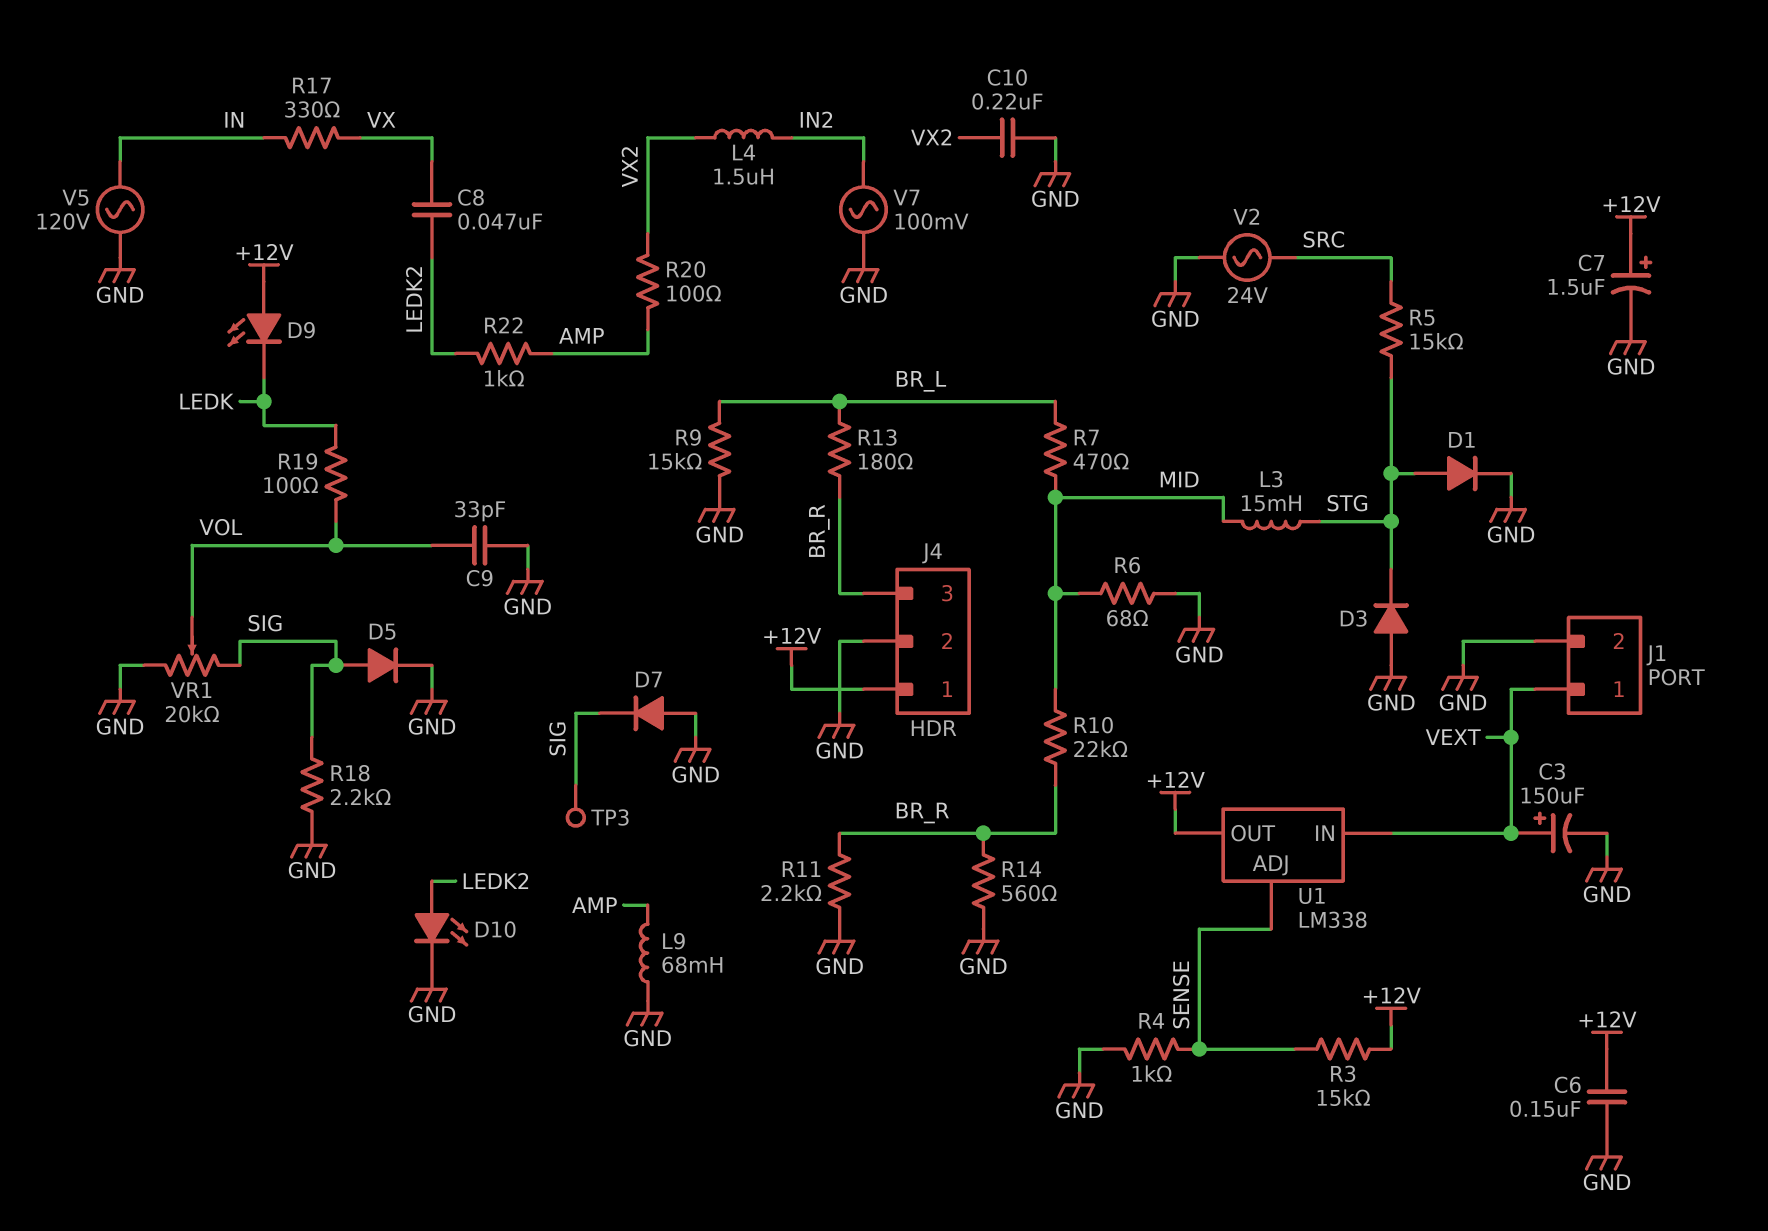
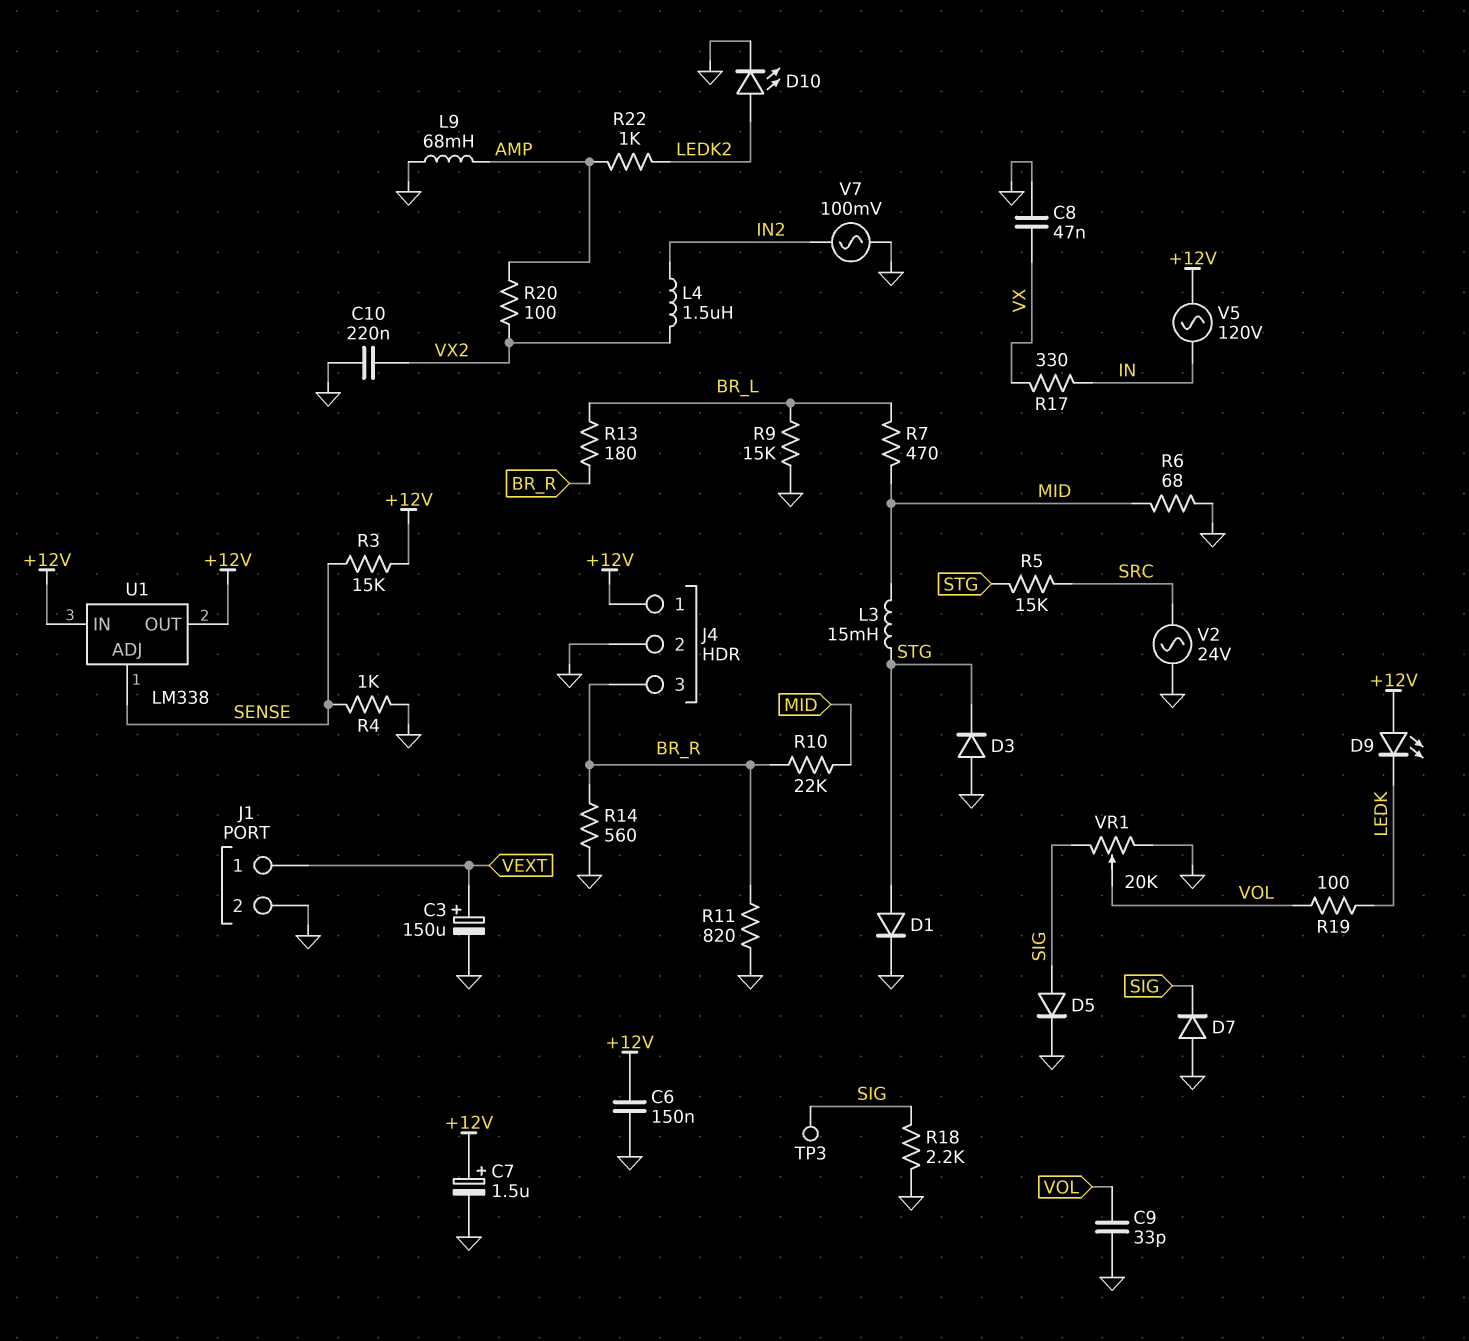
C8: 47nF (LEDK2, VX) -> 47nF (GND, VX)
R11: 2.2k (BR_R, GND) -> 820 (BR_R, GND)
U1 pin IN: VEXT -> +12V
V5: AC 120V (GND, IN) -> AC 120V (+12V, IN)

